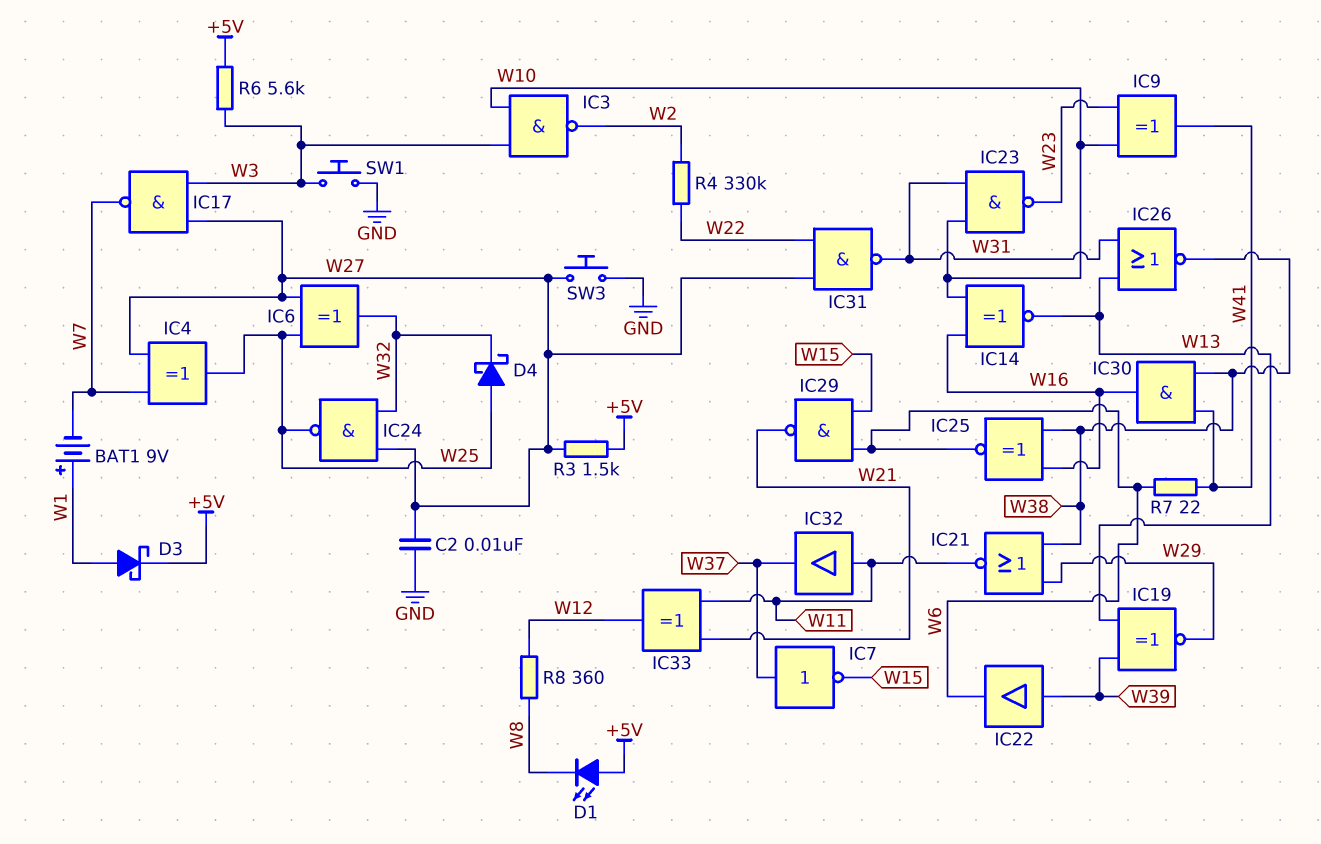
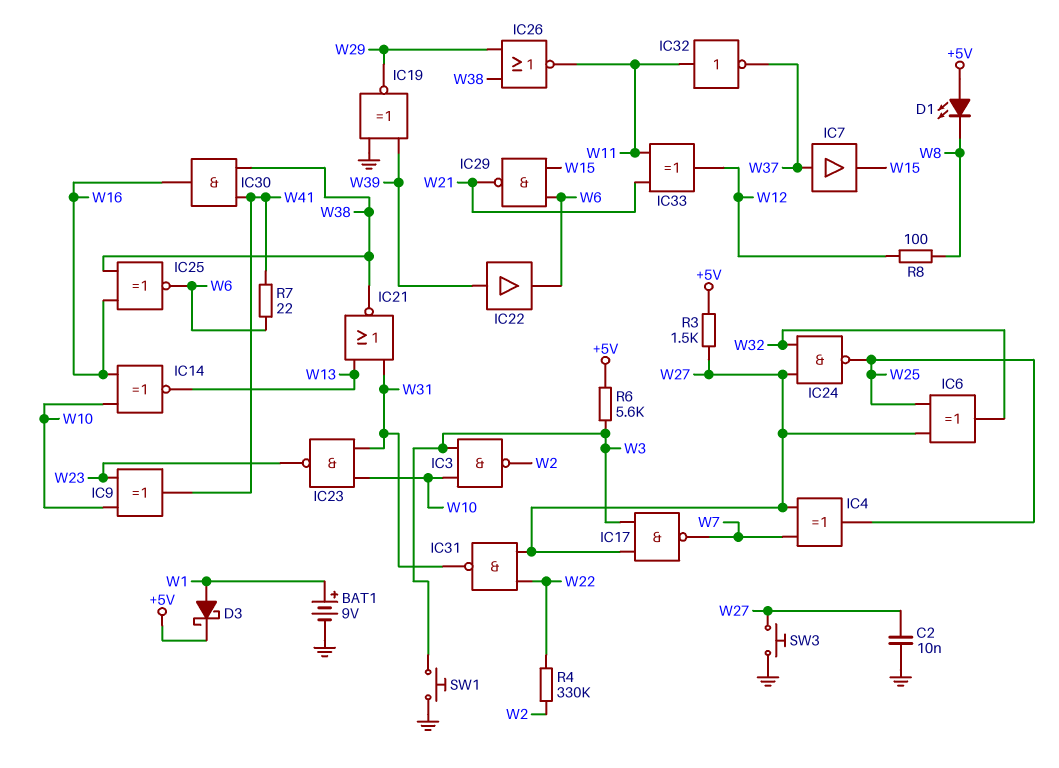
BAT1: 9V (plus W1, minus W7) -> 9V (plus W1, minus GND)
D4: schottky (A W25, K W32) -> none
IC7: NOT (in W37, out W15) -> buffer (in W37, out W15)
IC19: XNOR (in W13, in W39, out W29) -> XNOR (in GND, in W39, out W29)
IC21: NOR (in W29, in W38, out W11) -> NOR (in W13, in W31, out W38)
IC26: NOR (in W13, in W31, out W38) -> NOR (in W29, in W38, out W11)
IC32: buffer (in W11, out W37) -> NOT (in W11, out W37)
R8: 360 (W8, W12) -> 100 (W8, W12)

